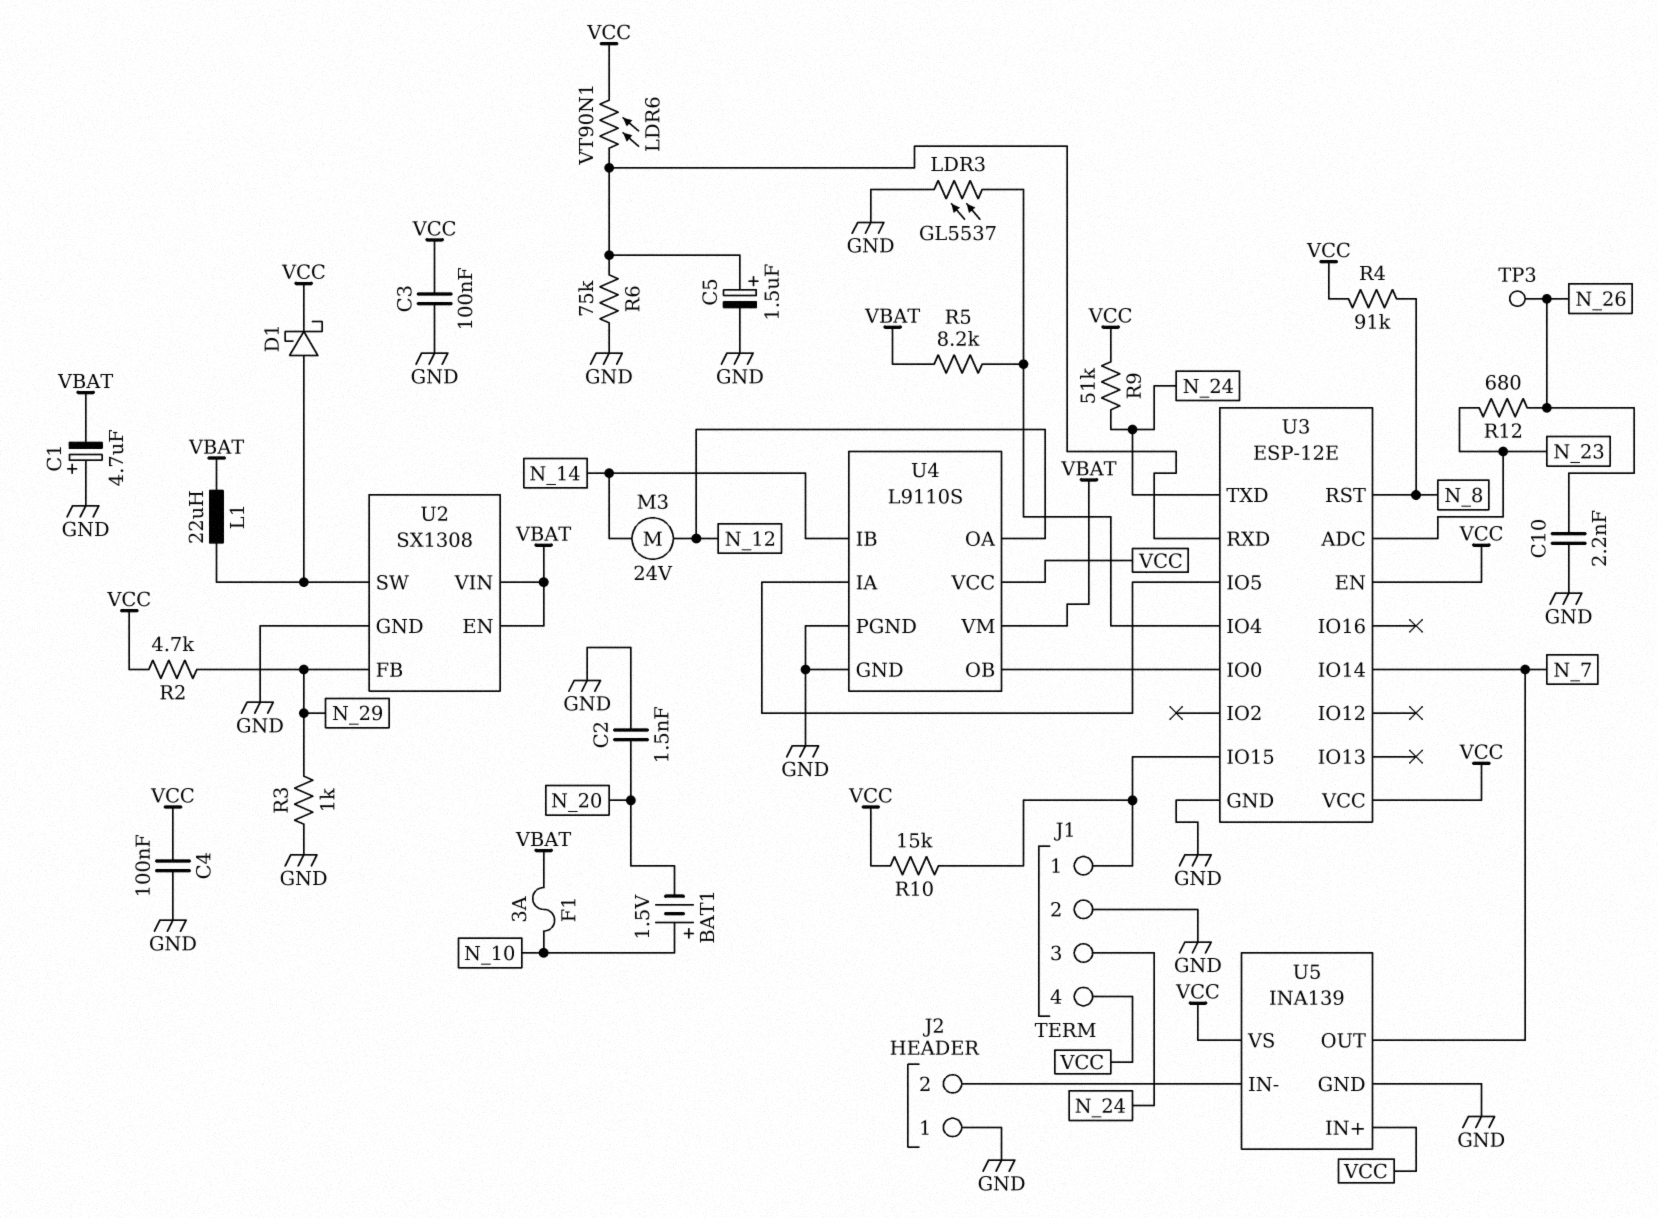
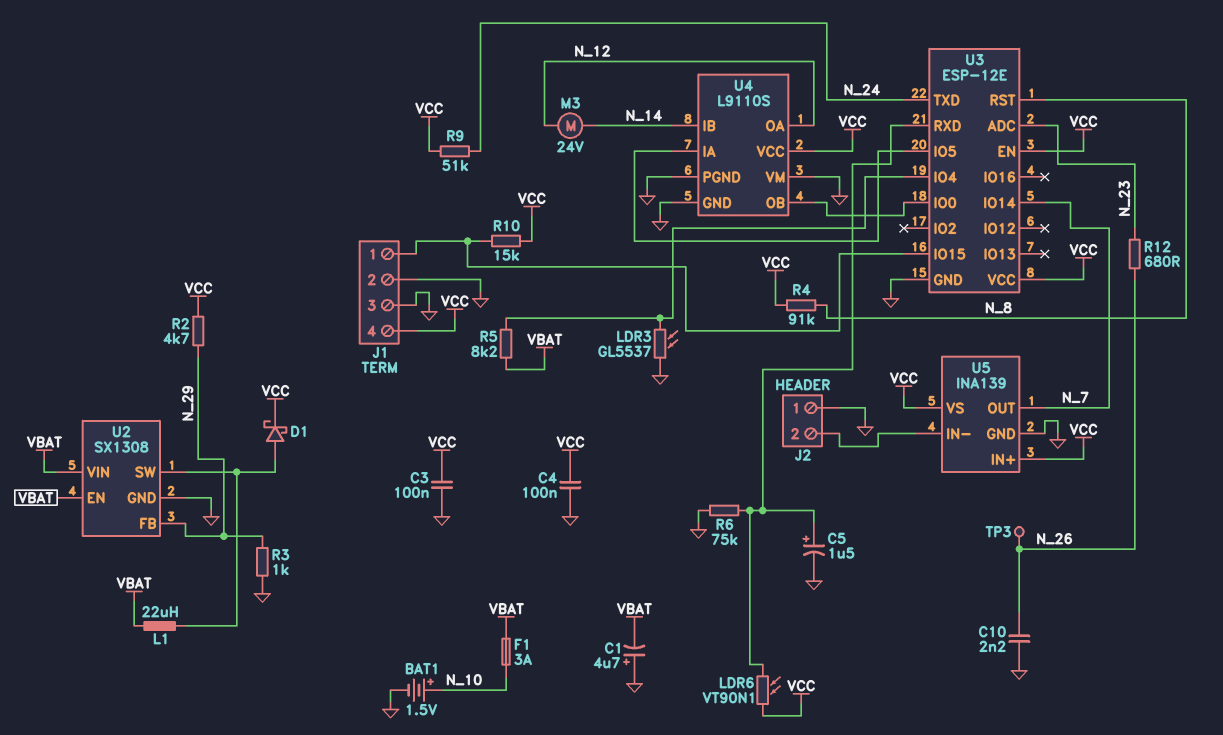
BAT1: 1.5V (plus N_10, minus N_20) -> 1.5V (plus N_10, minus GND)
C2: 1.5nF (GND, N_20) -> none
J1 pin 3: N_24 -> GND
U4 pin VM: VBAT -> GND

